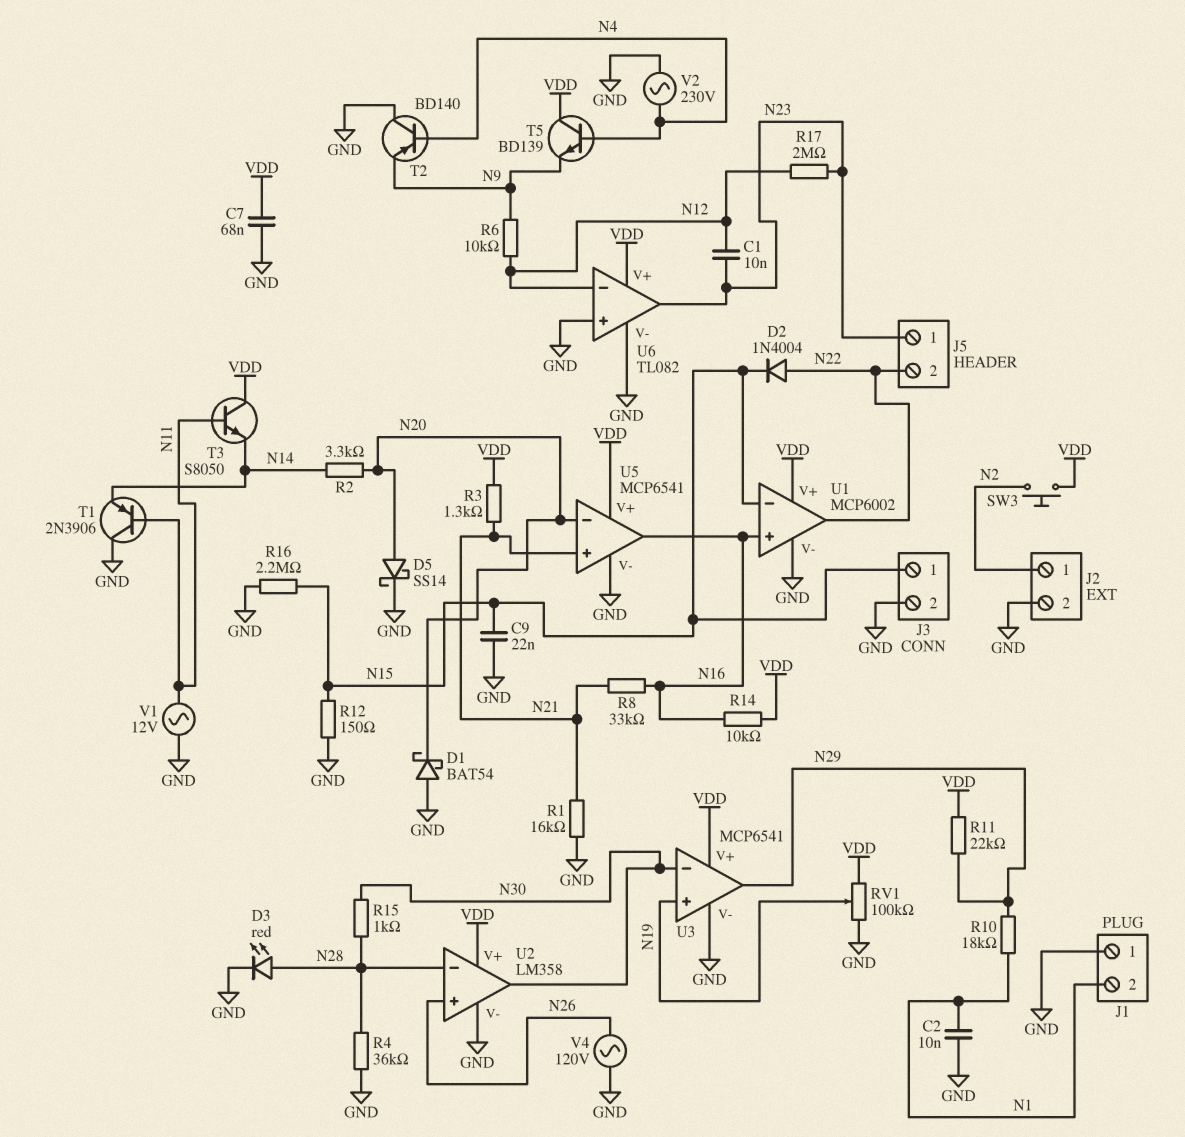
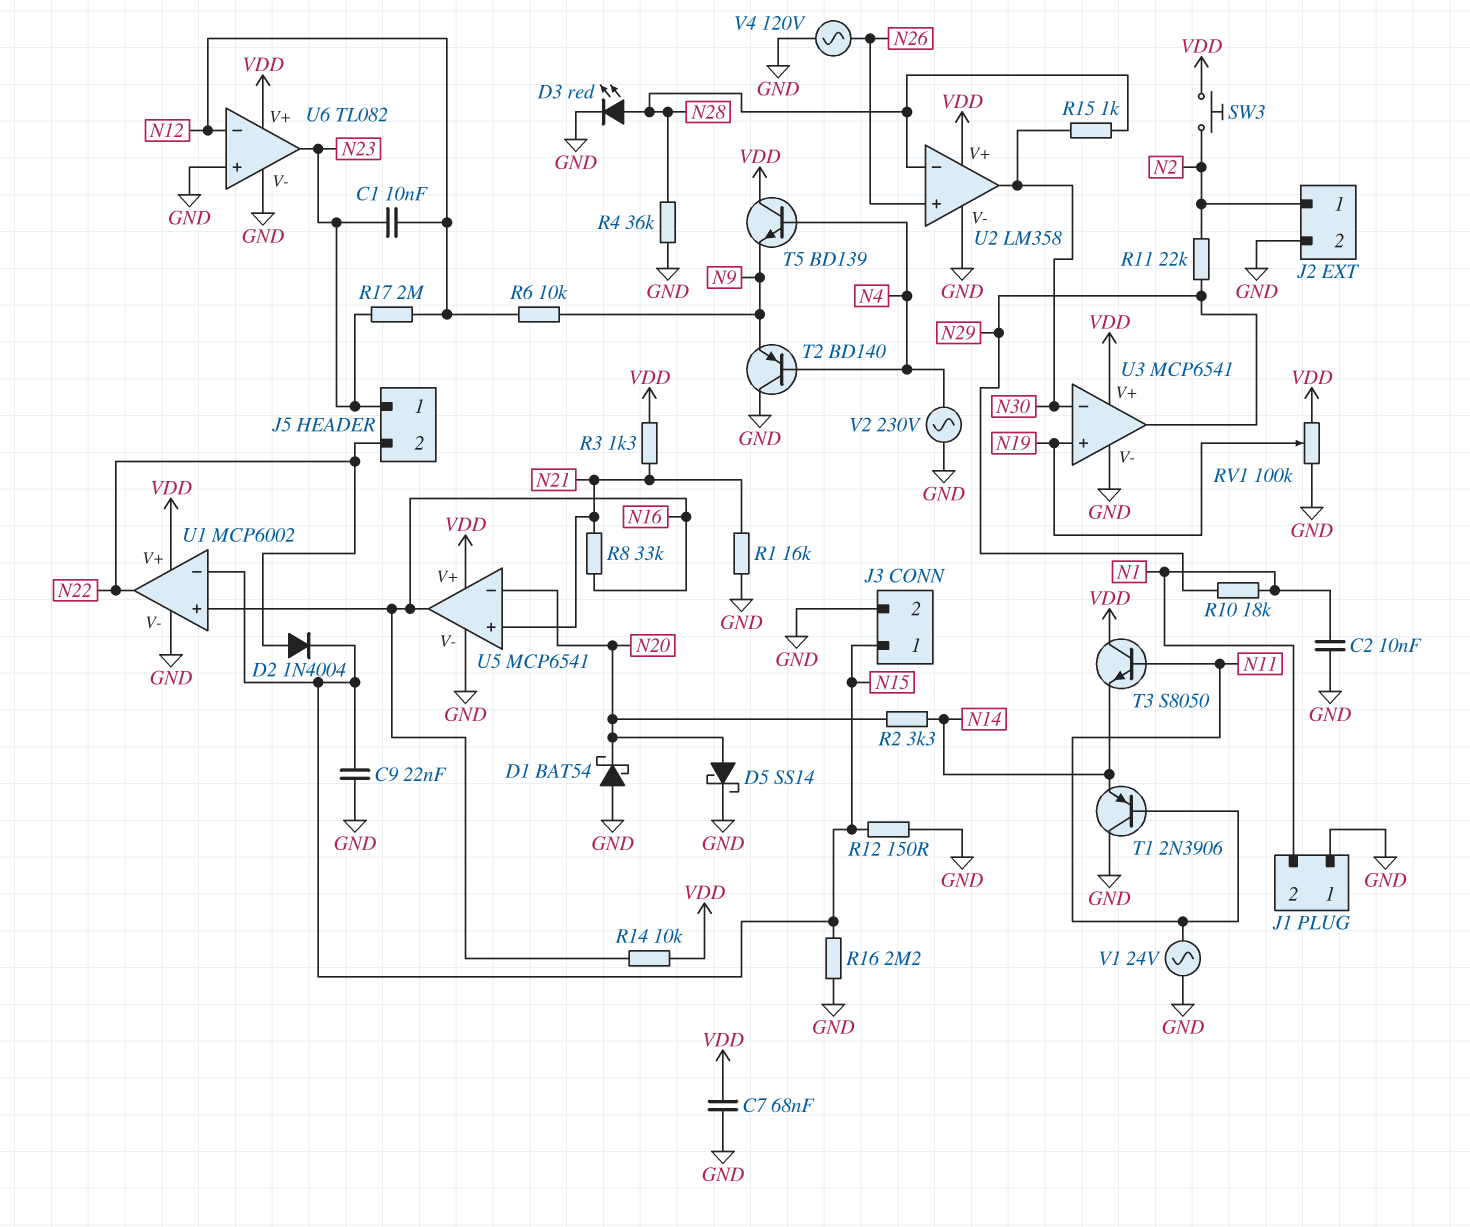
R11: 22k (N29, VDD) -> 22k (N2, N29)
V1: AC 12V (GND, N11) -> AC 24V (GND, N11)

